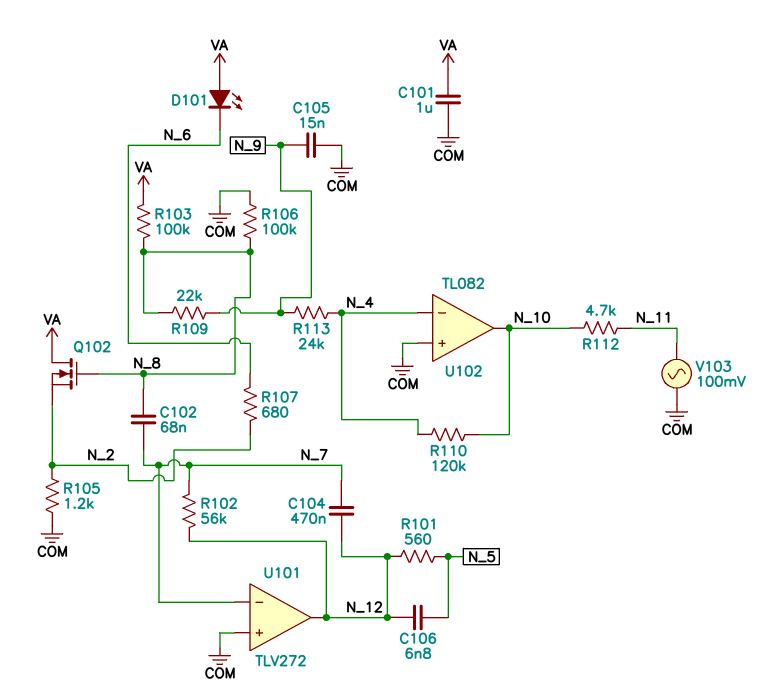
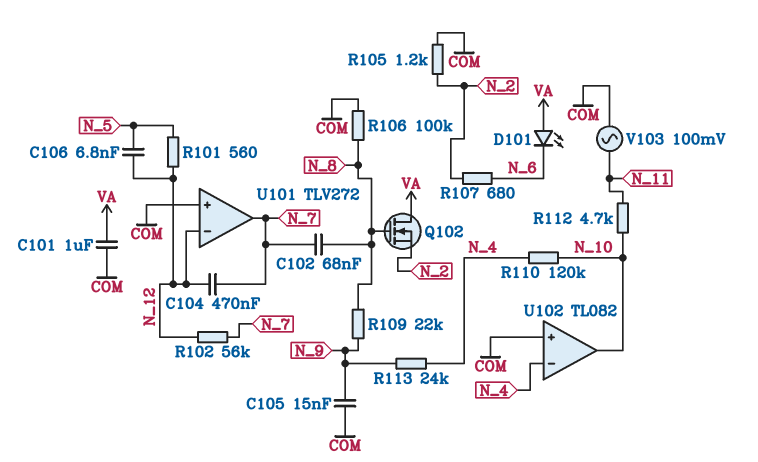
R103: 100k (N_8, VA) -> none
U101 pin in-: N_7 -> N_12
U101 pin out: N_12 -> N_7

